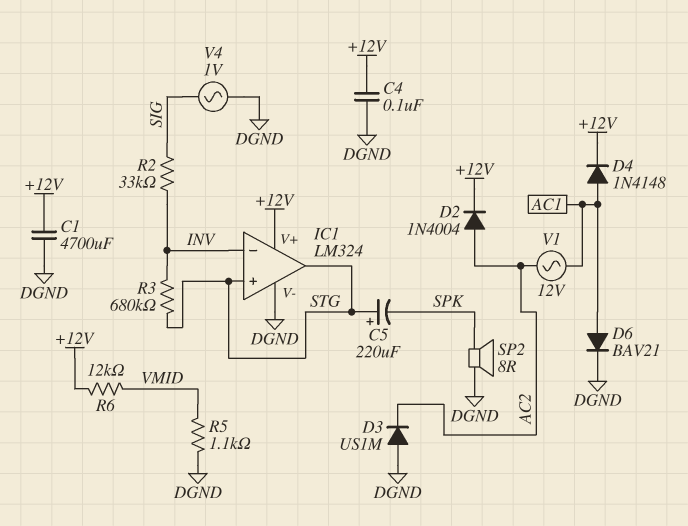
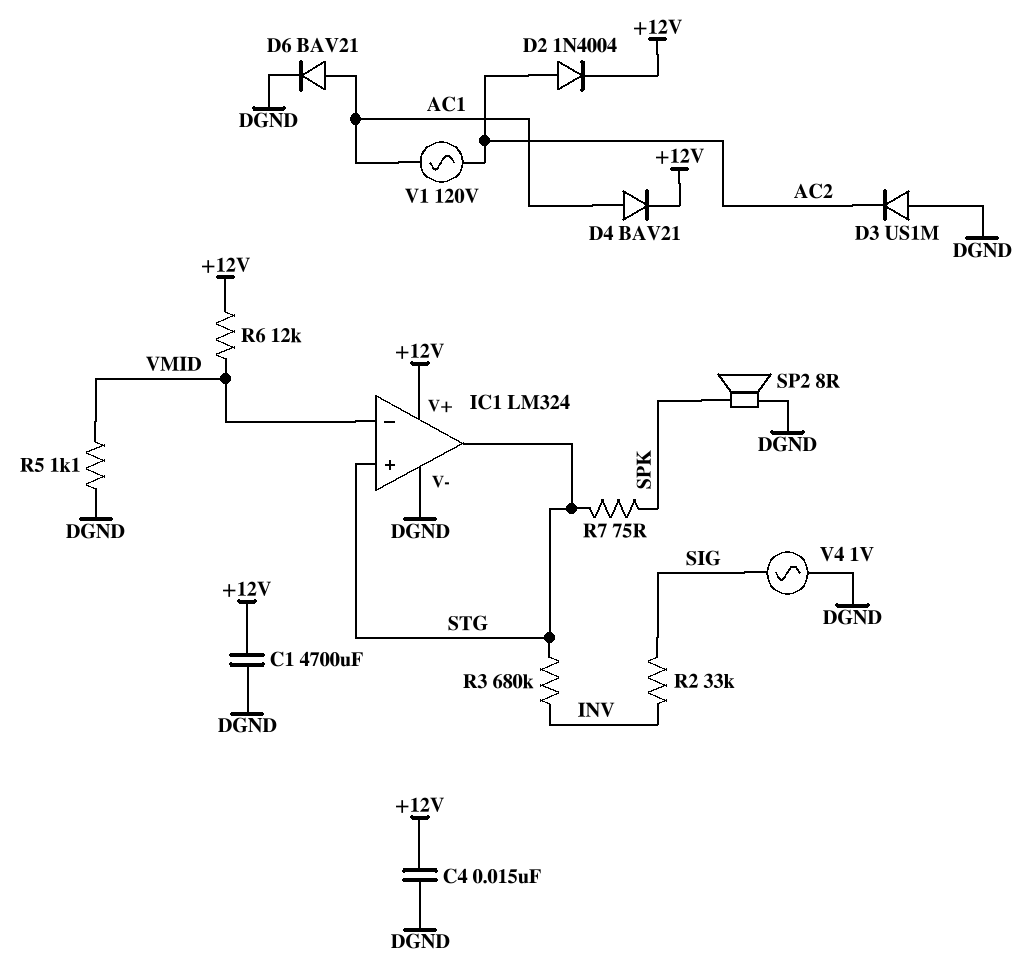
C4: 100nF (+12V, DGND) -> 15nF (+12V, DGND)
C5: 220uF (plus STG, minus SPK) -> none
D4: diode 1N4148 (A AC1, K +12V) -> diode BAV21 (A AC1, K +12V)
IC1 pin in-: INV -> VMID
R7: none -> 75 (SPK, STG)
V1: AC 12V (AC1, AC2) -> AC 120V (AC1, AC2)

